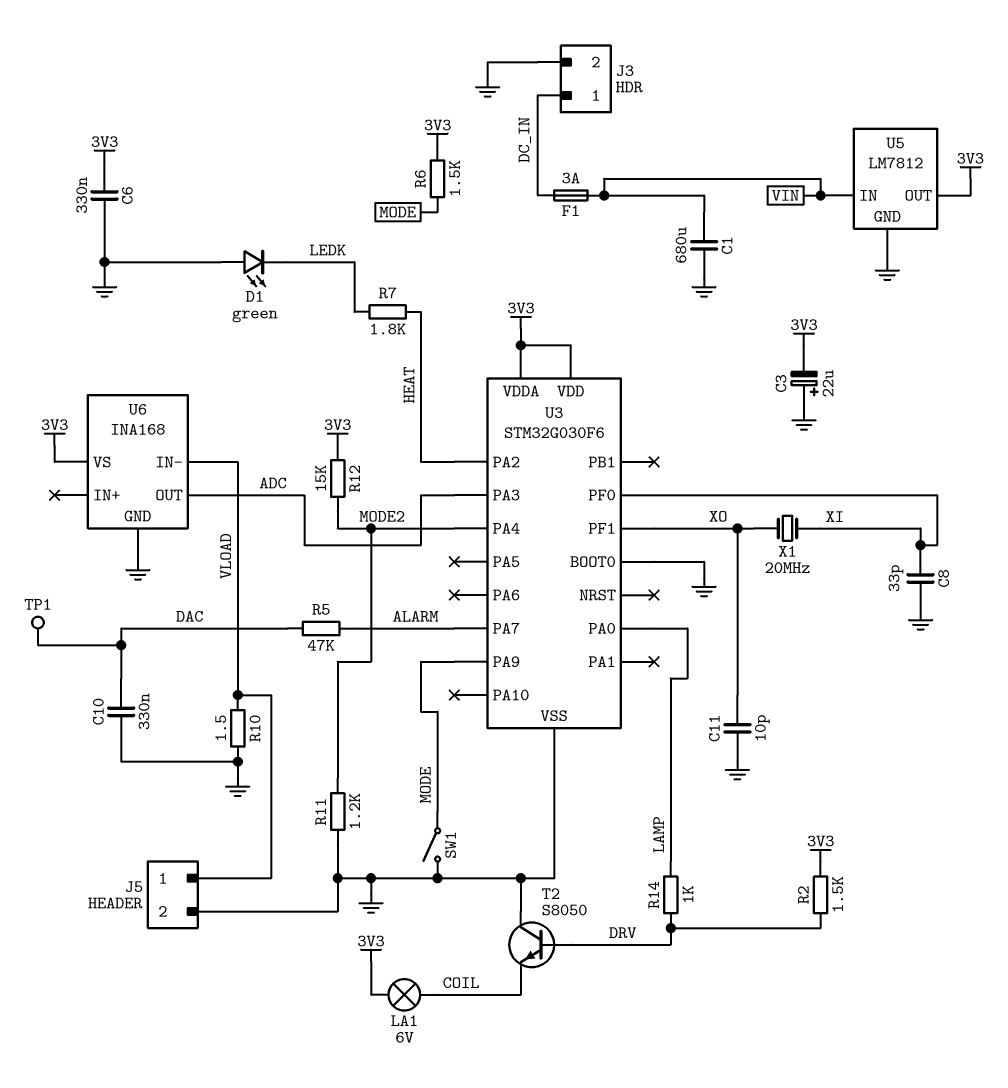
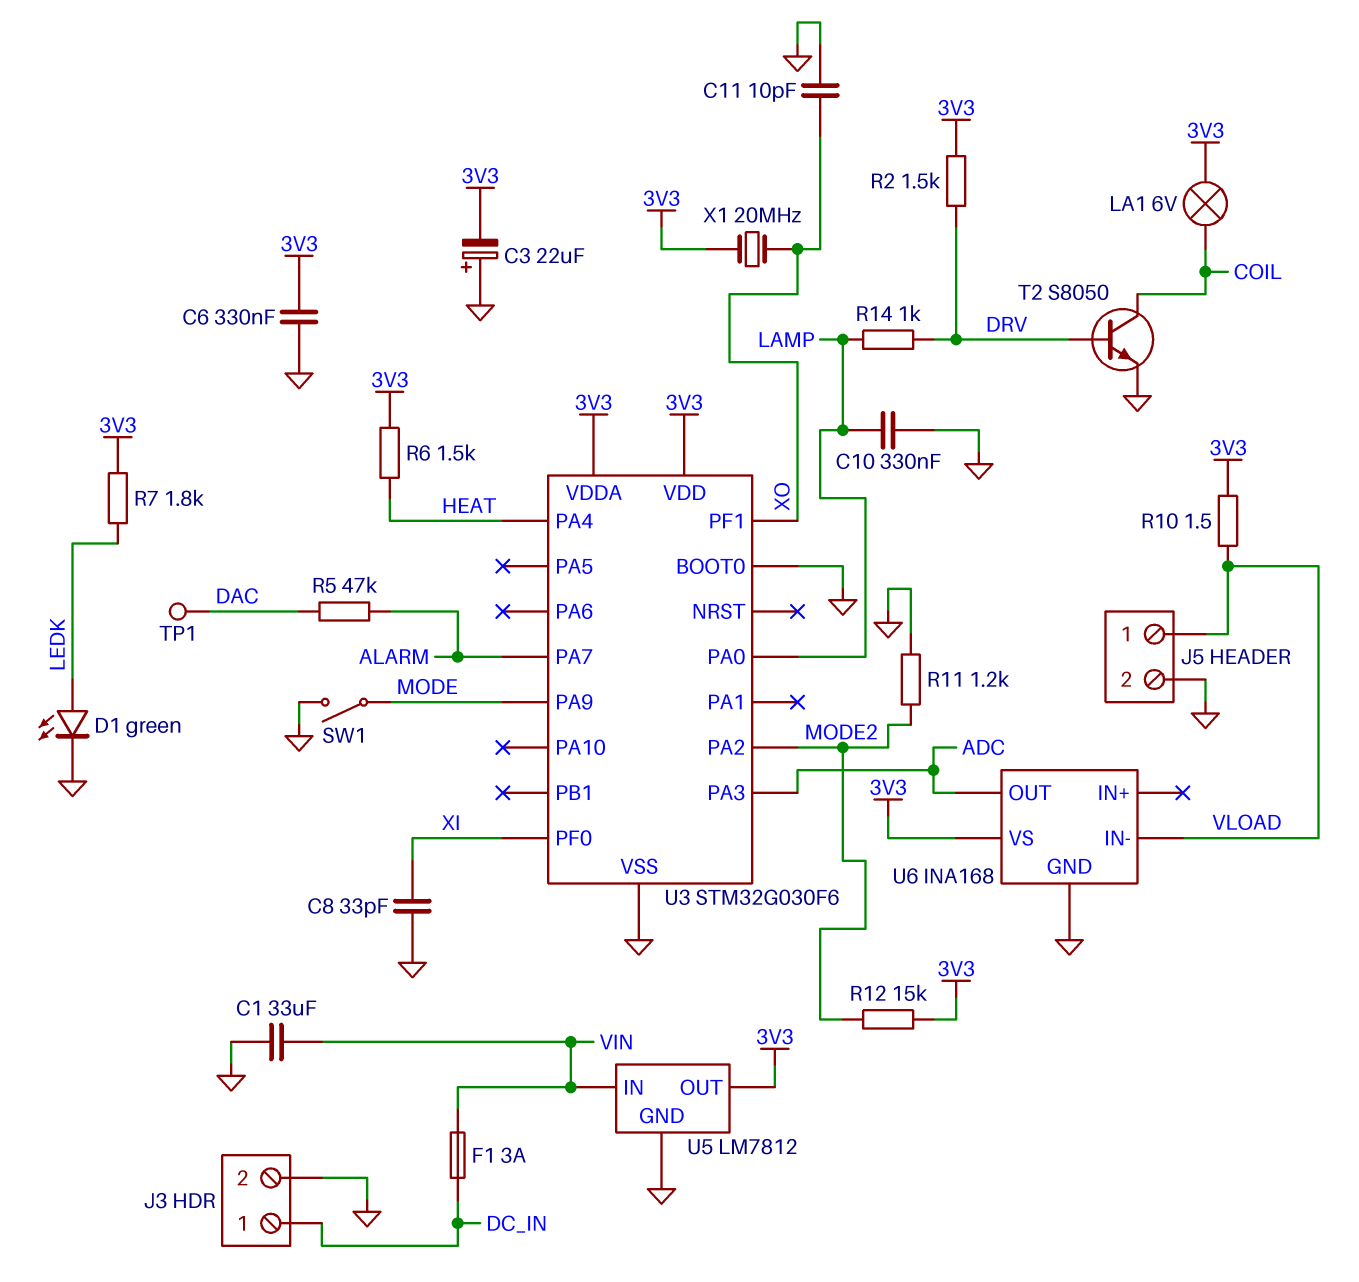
C1: 680uF (GND, VIN) -> 33uF (GND, VIN)
C10: 330nF (DAC, GND) -> 330nF (GND, LAMP)
D1: LED green (A GND, K LEDK) -> LED green (A LEDK, K GND)
R6: 1.5k (3V3, MODE) -> 1.5k (3V3, HEAT)
R7: 1.8k (HEAT, LEDK) -> 1.8k (3V3, LEDK)
R10: 1.5 (GND, VLOAD) -> 1.5 (3V3, VLOAD)
T2: NPN S8050 (B DRV, C GND, E COIL) -> NPN S8050 (B DRV, C COIL, E GND)
U3 pin PA2: HEAT -> MODE2
U3 pin PA4: MODE2 -> HEAT
X1: 20MHz (XI, XO) -> 20MHz (3V3, XO)

